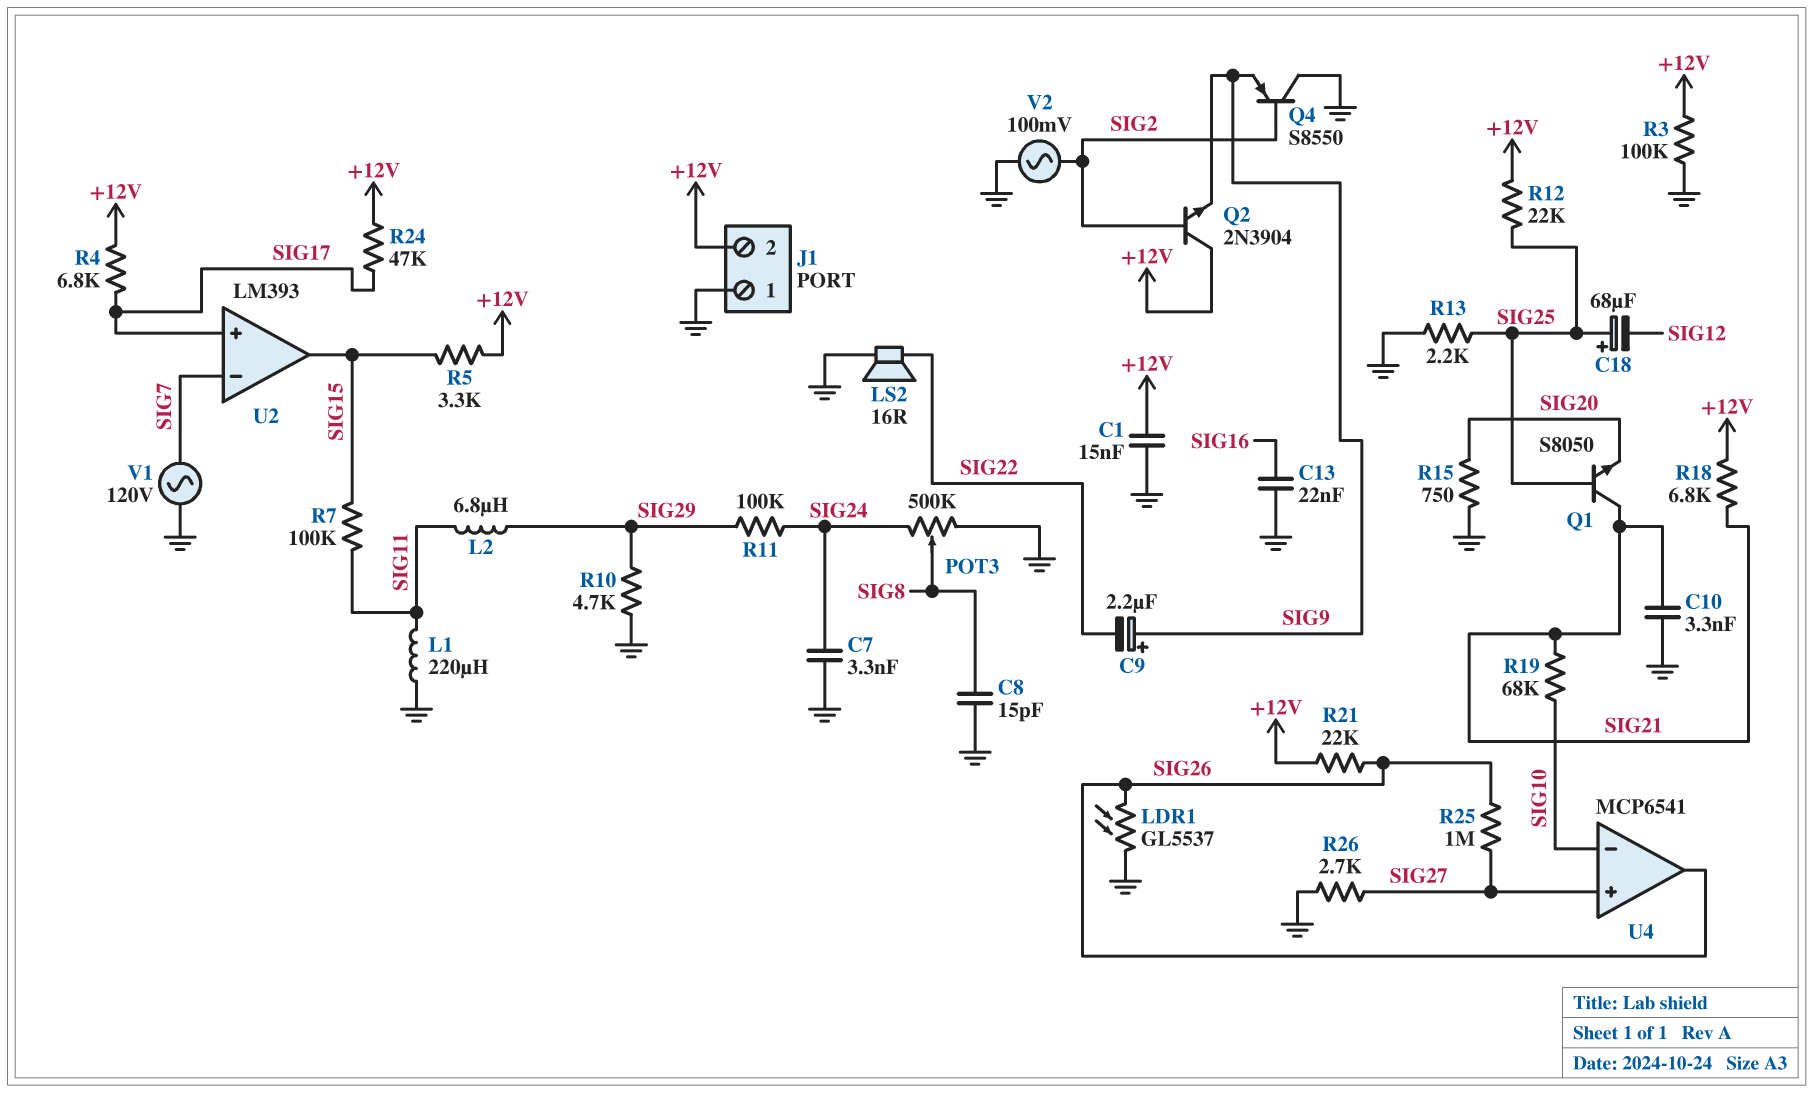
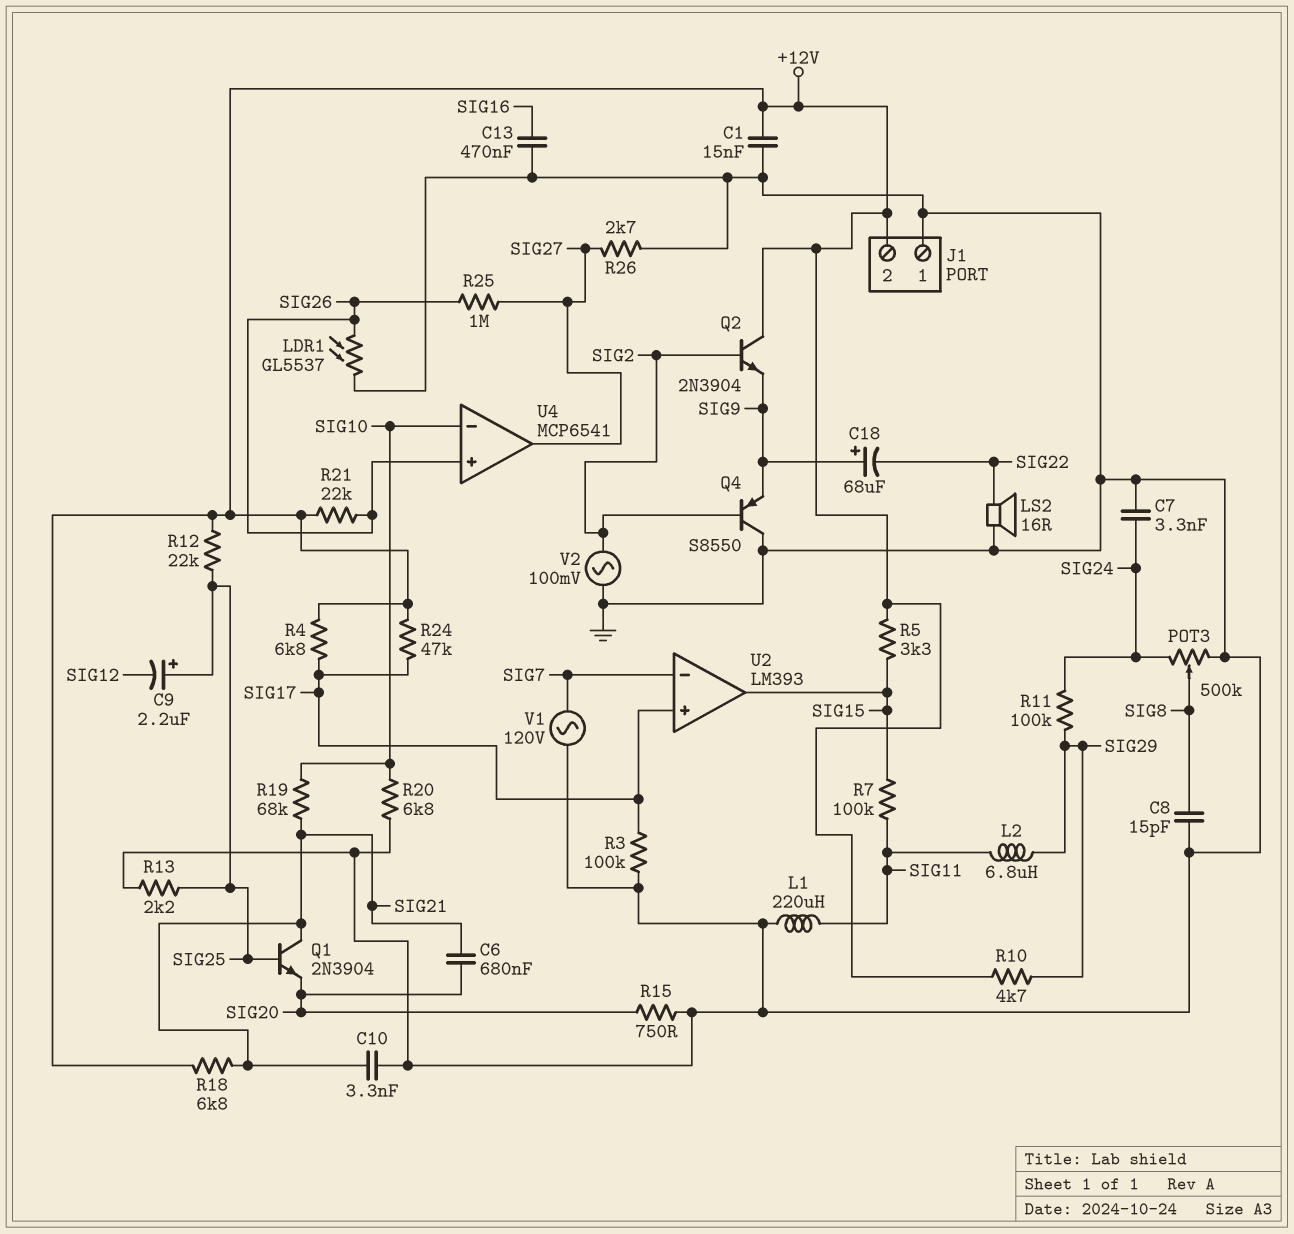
C6: none -> 680nF (SIG20, SIG21)
C9: 2.2uF (plus SIG9, minus SIG22) -> 2.2uF (plus SIG25, minus SIG12)
C13: 22nF (GND, SIG16) -> 470nF (GND, SIG16)
C18: 68uF (plus SIG25, minus SIG12) -> 68uF (plus SIG9, minus SIG22)
Q1: NPN S8050 (B SIG25, C SIG21, E SIG20) -> NPN 2N3904 (B SIG25, C SIG21, E SIG20)
R3: 100k (+12V, GND) -> 100k (GND, SIG17)
R10: 4.7k (GND, SIG29) -> 4.7k (+12V, SIG29)
R20: none -> 6.8k (GND, SIG10)
U4 pin in+: SIG27 -> SIG26
U4 pin out: SIG26 -> SIG27

